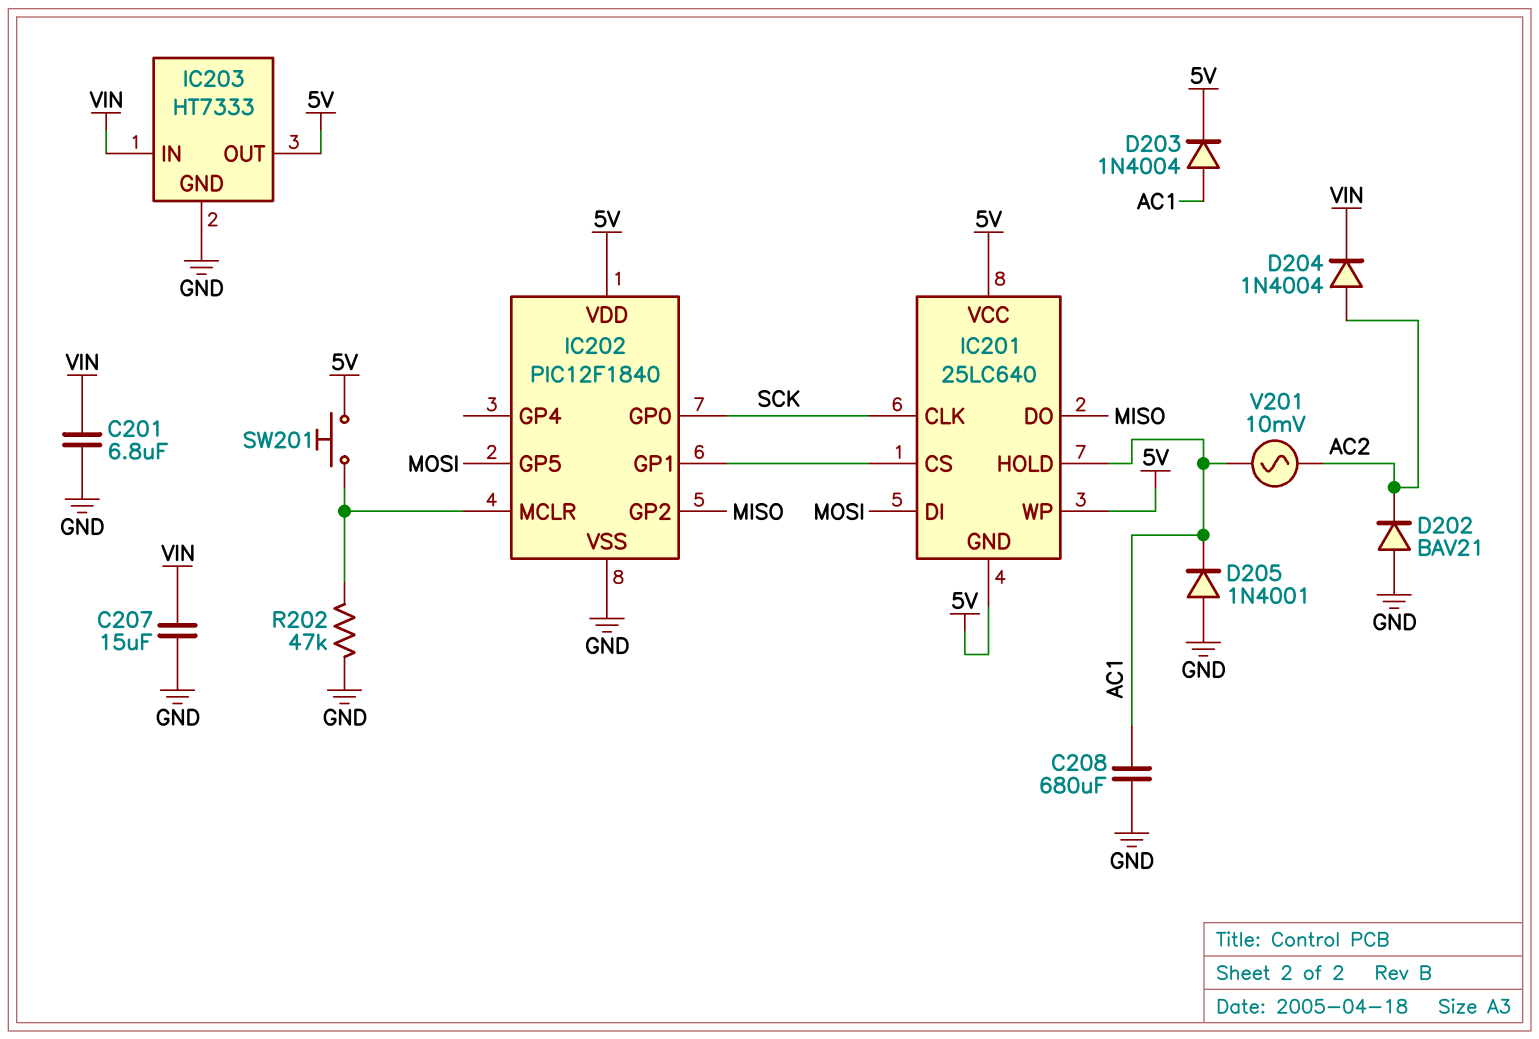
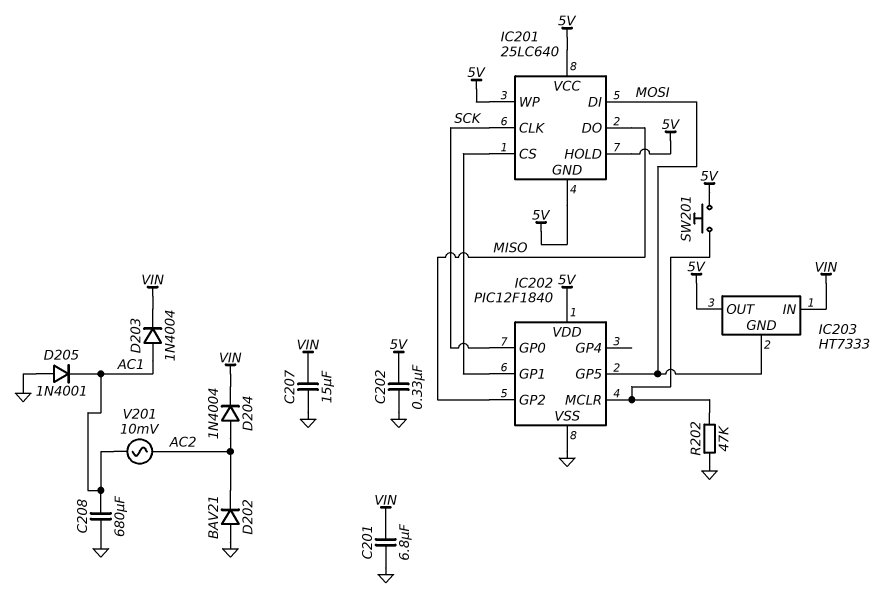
C202: none -> 330nF (5V, GND)
D203: diode 1N4004 (A AC1, K 5V) -> diode 1N4004 (A AC1, K VIN)
IC201 pin HOLD: AC1 -> 5V
IC203 pin GND: GND -> MOSI

